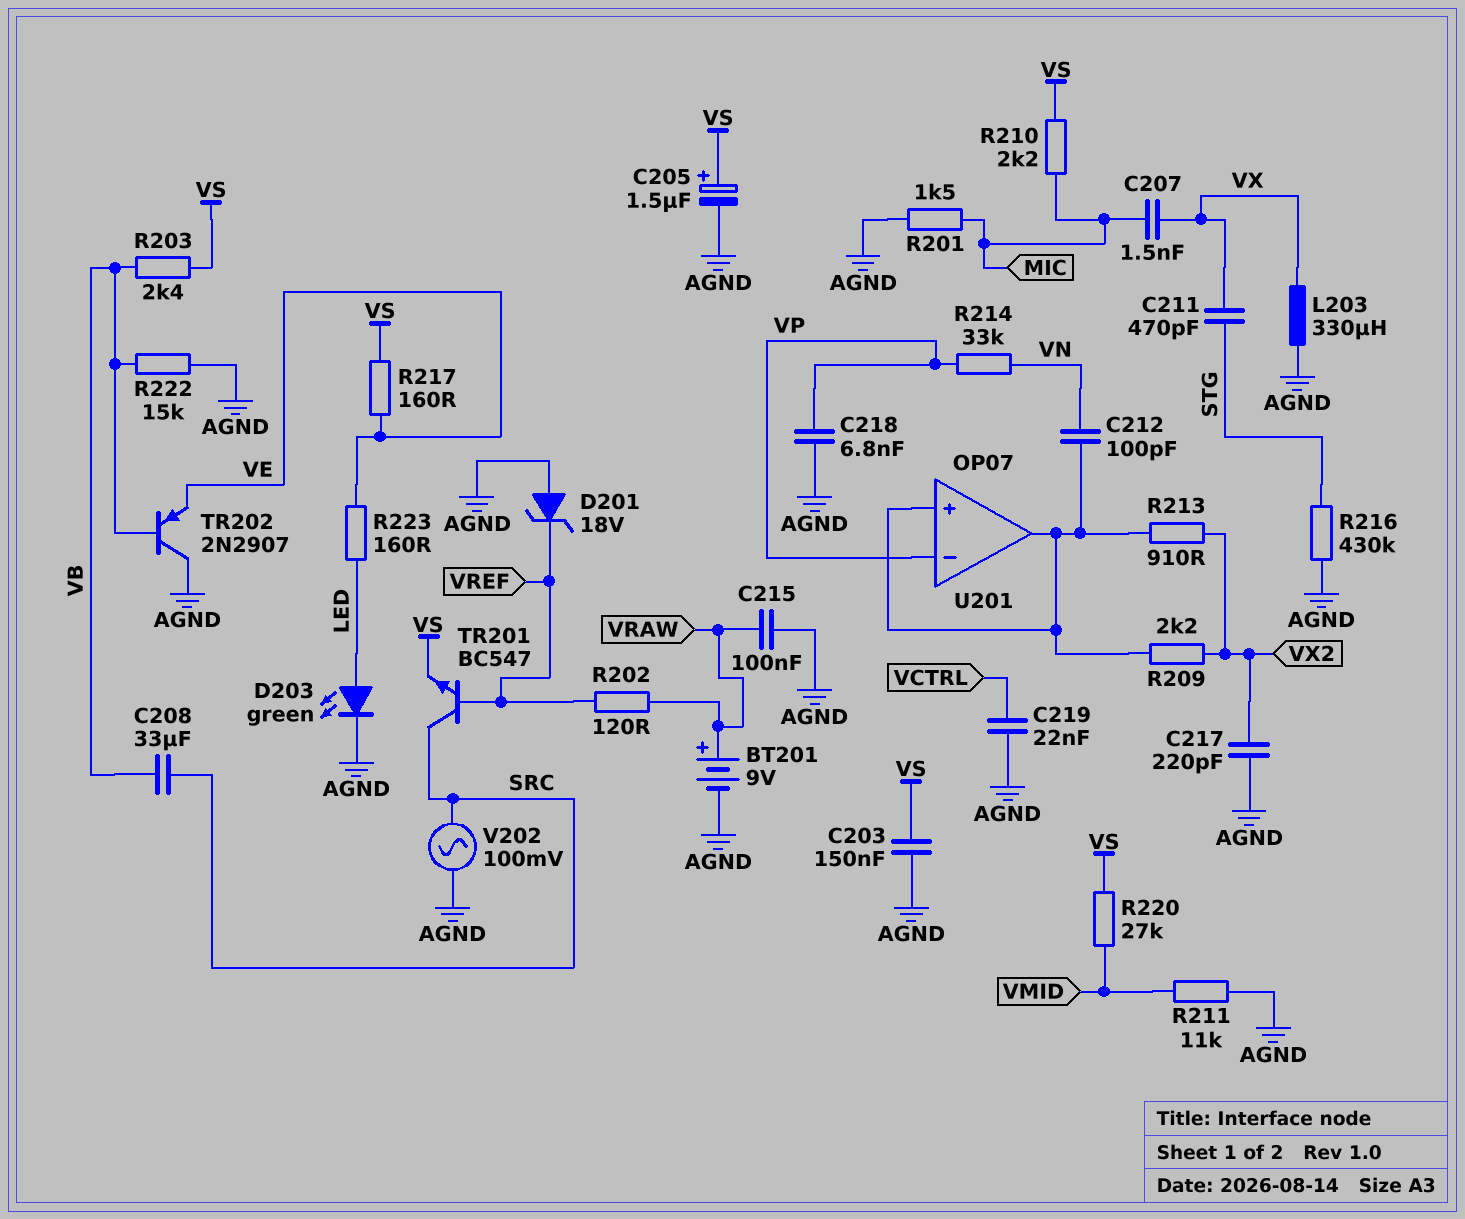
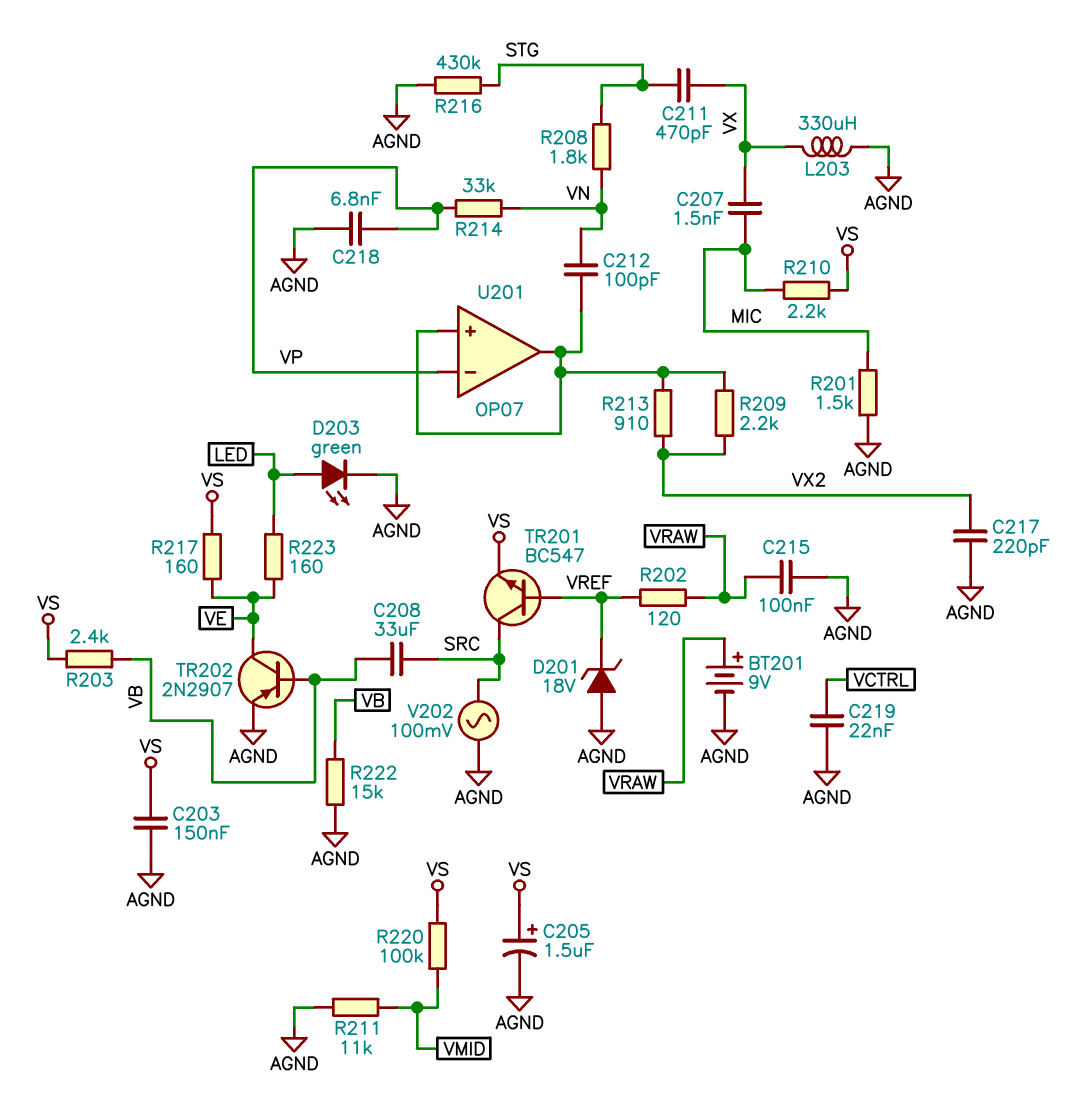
R208: none -> 1.8k (STG, VN)
R220: 27k (VMID, VS) -> 100k (VMID, VS)
TR202: PNP 2N2907 (B VB, C AGND, E VE) -> PNP 2N2907 (B VB, C VE, E AGND)

